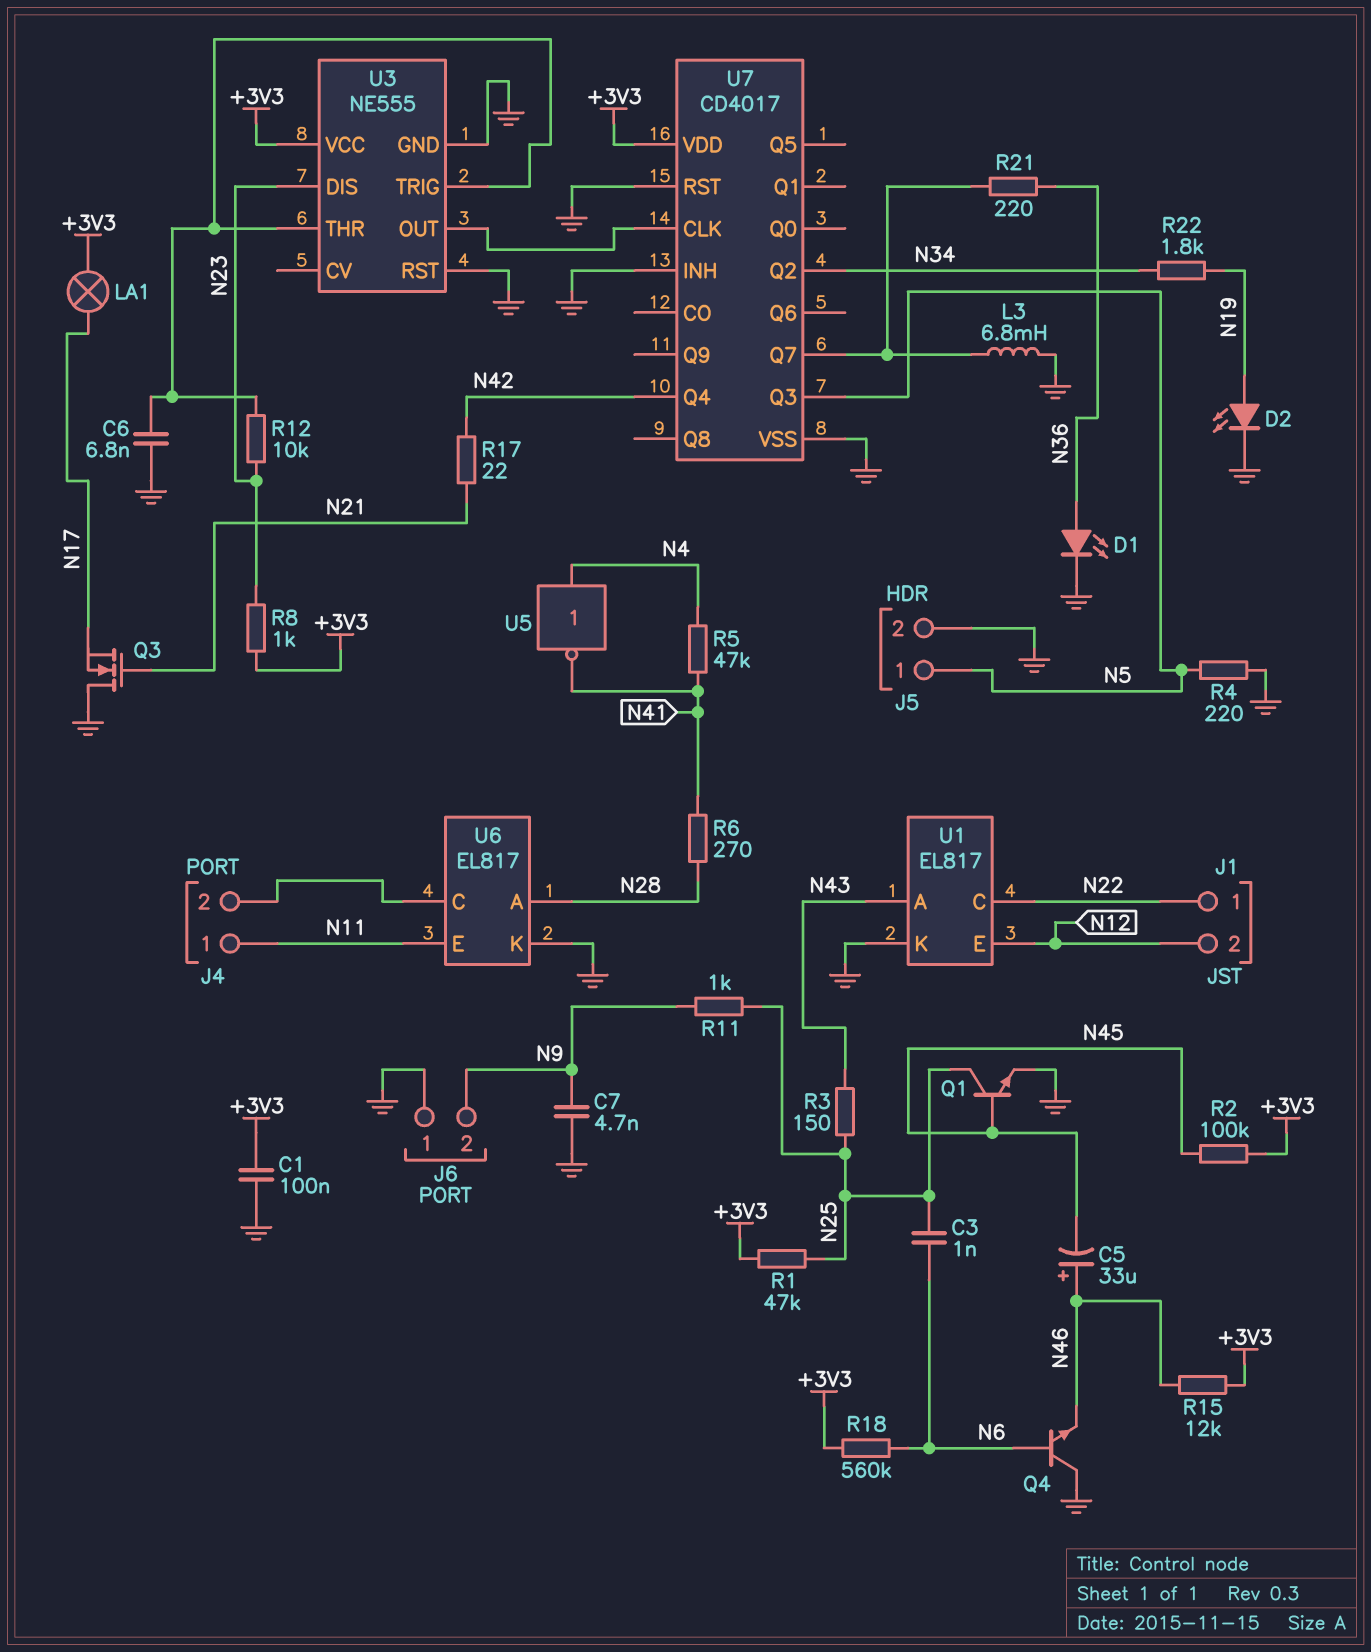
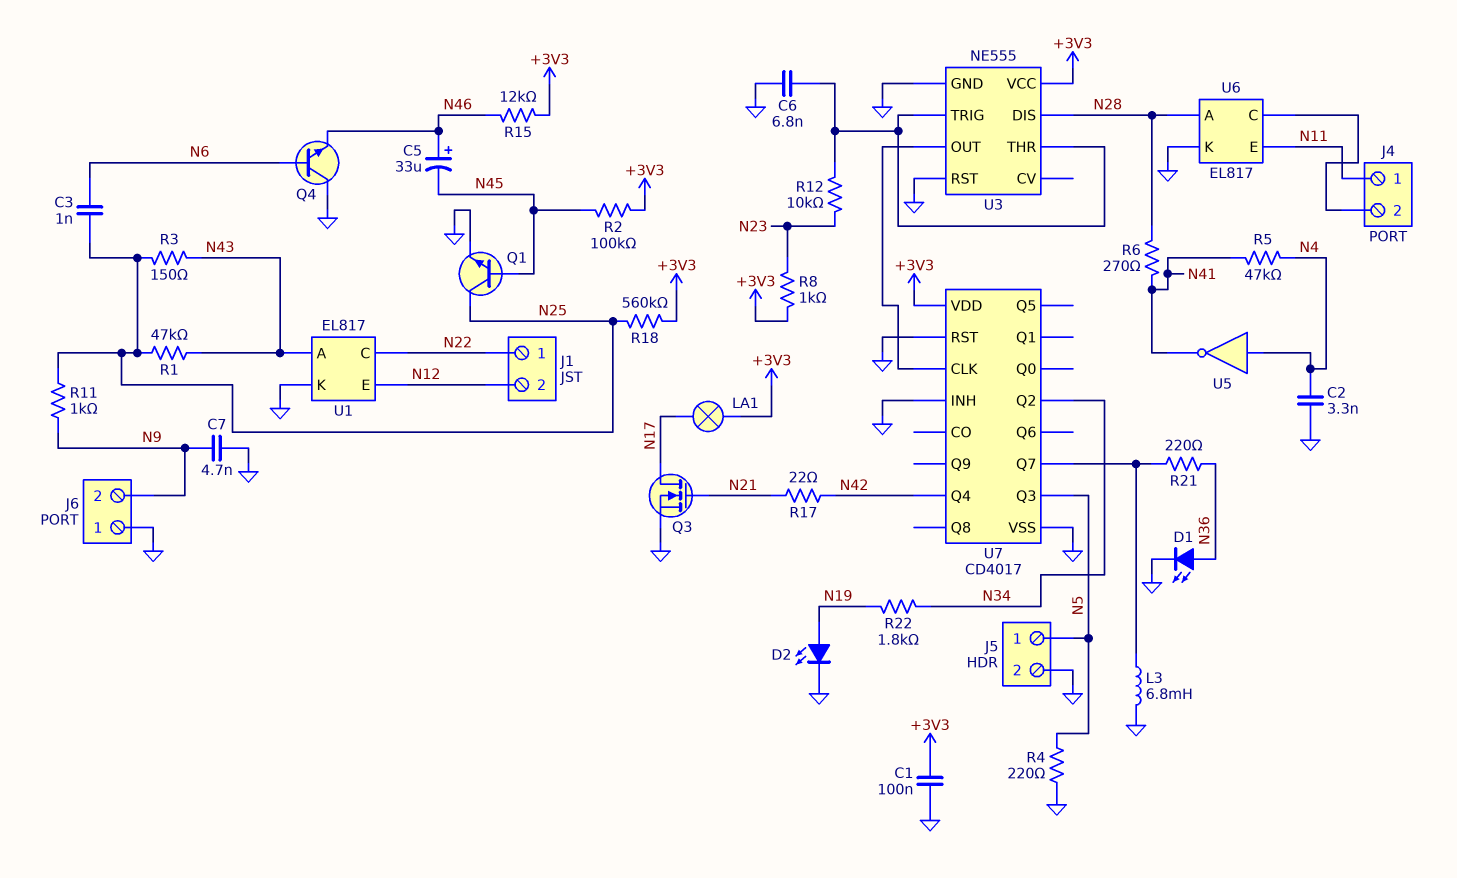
C2: none -> 3.3nF (GND, N4)
Q3: NMOS (G N21, D GND, S N17) -> NMOS (G N21, D N17, S GND)
R1: 47k (+3V3, N25) -> 47k (N25, N43)
R18: 560k (+3V3, N6) -> 560k (+3V3, N25)
U3 pin DIS: N23 -> N28

